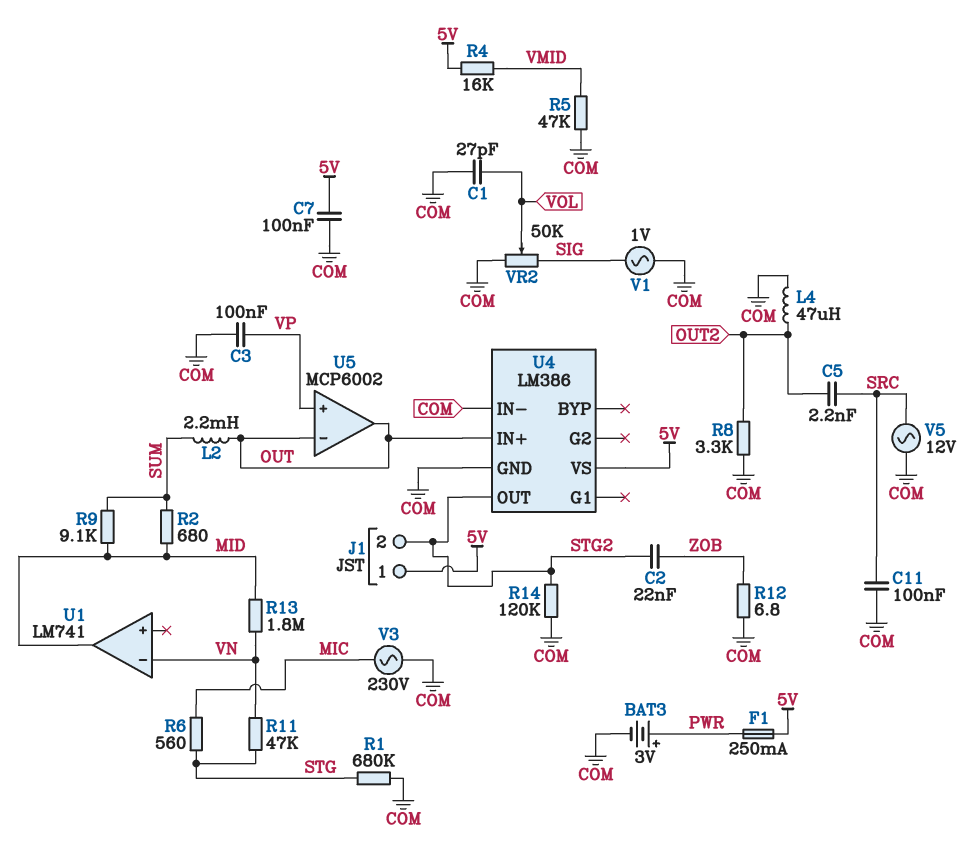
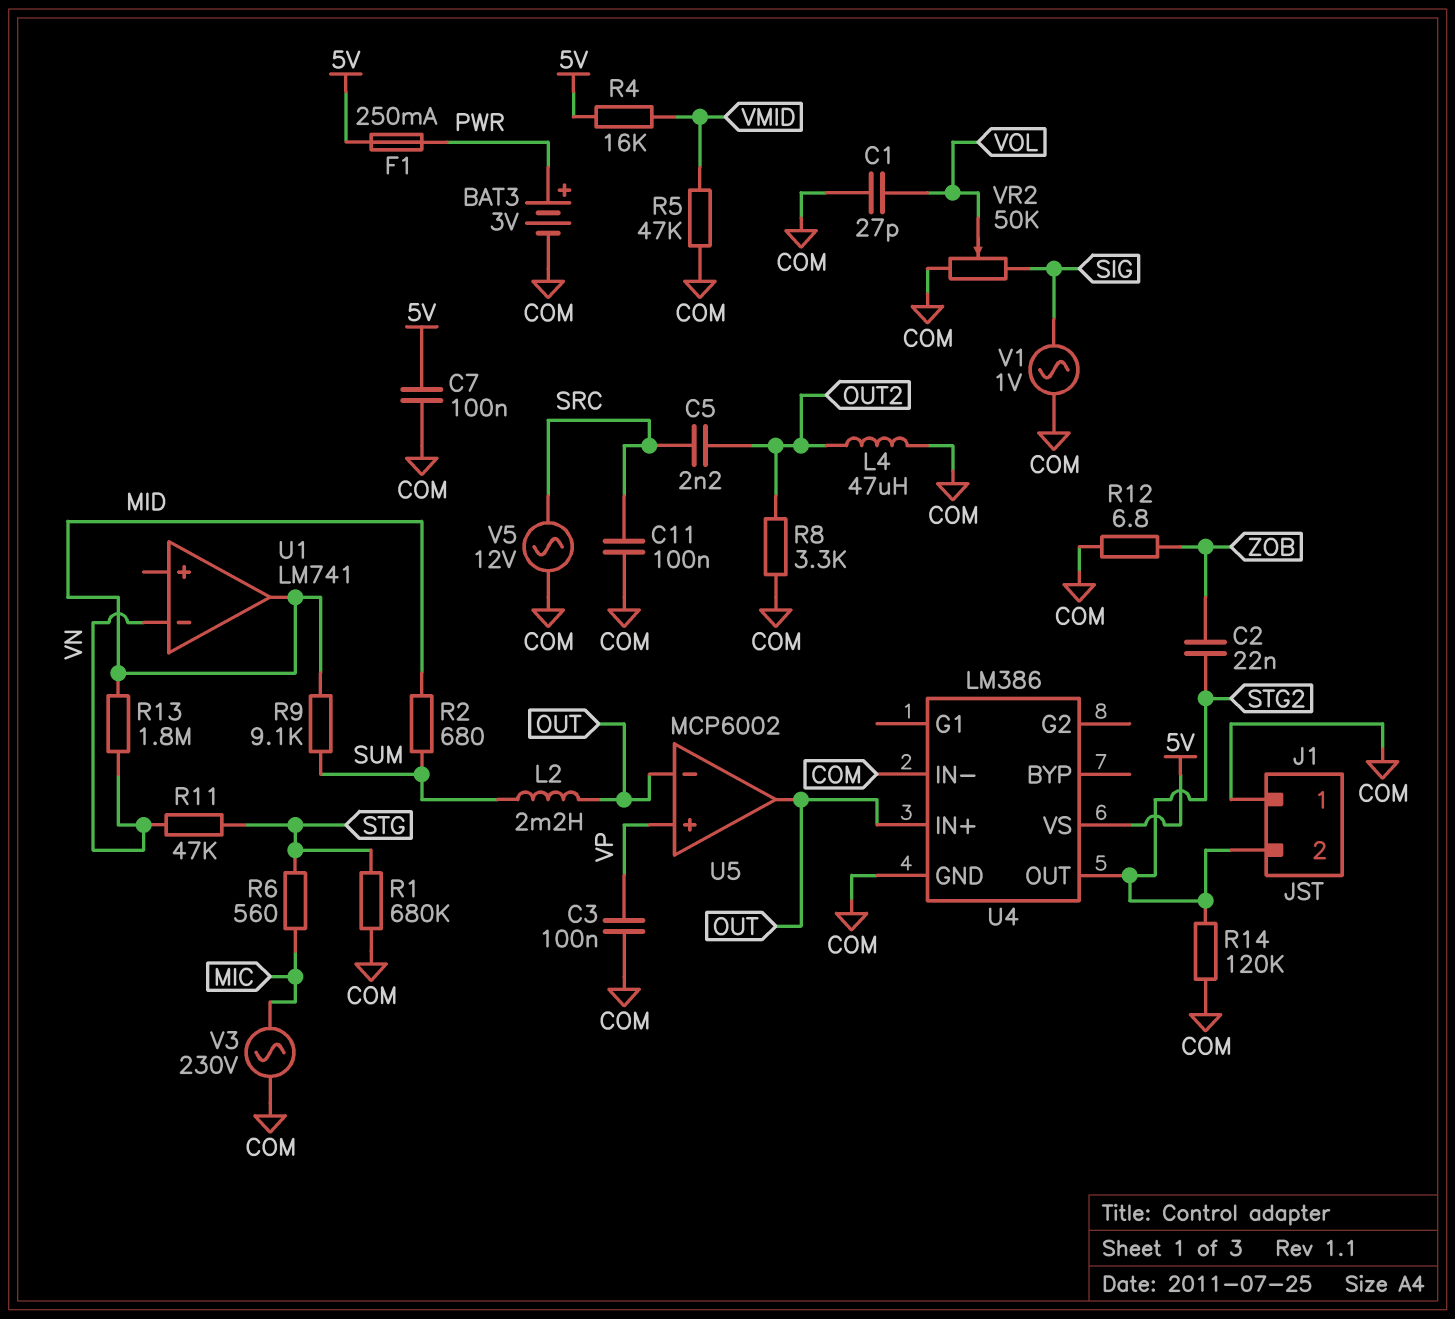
J1 pin 1: 5V -> COM

